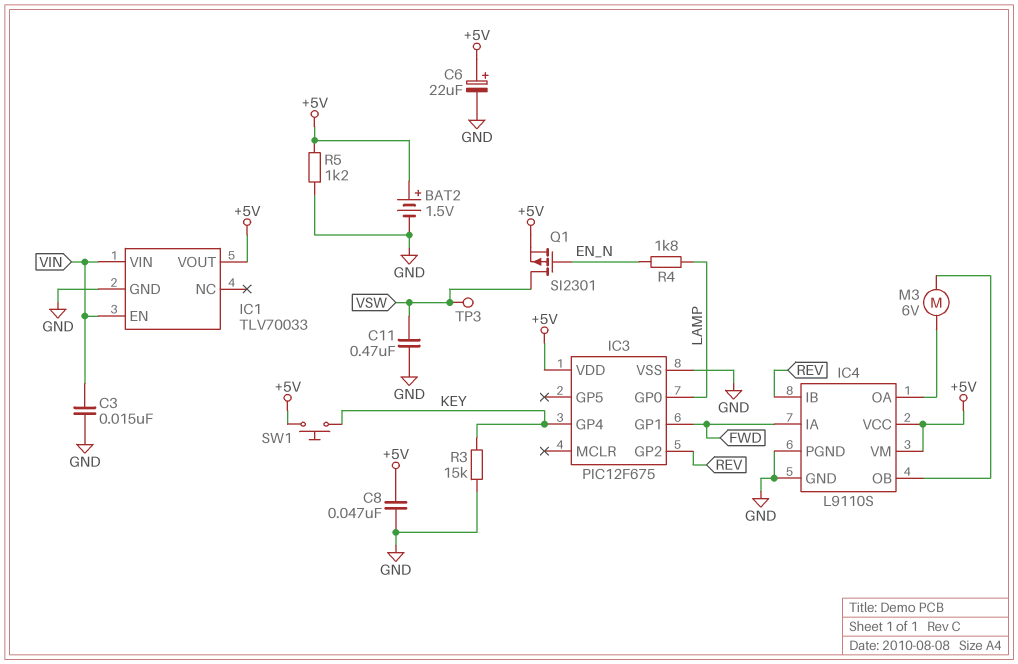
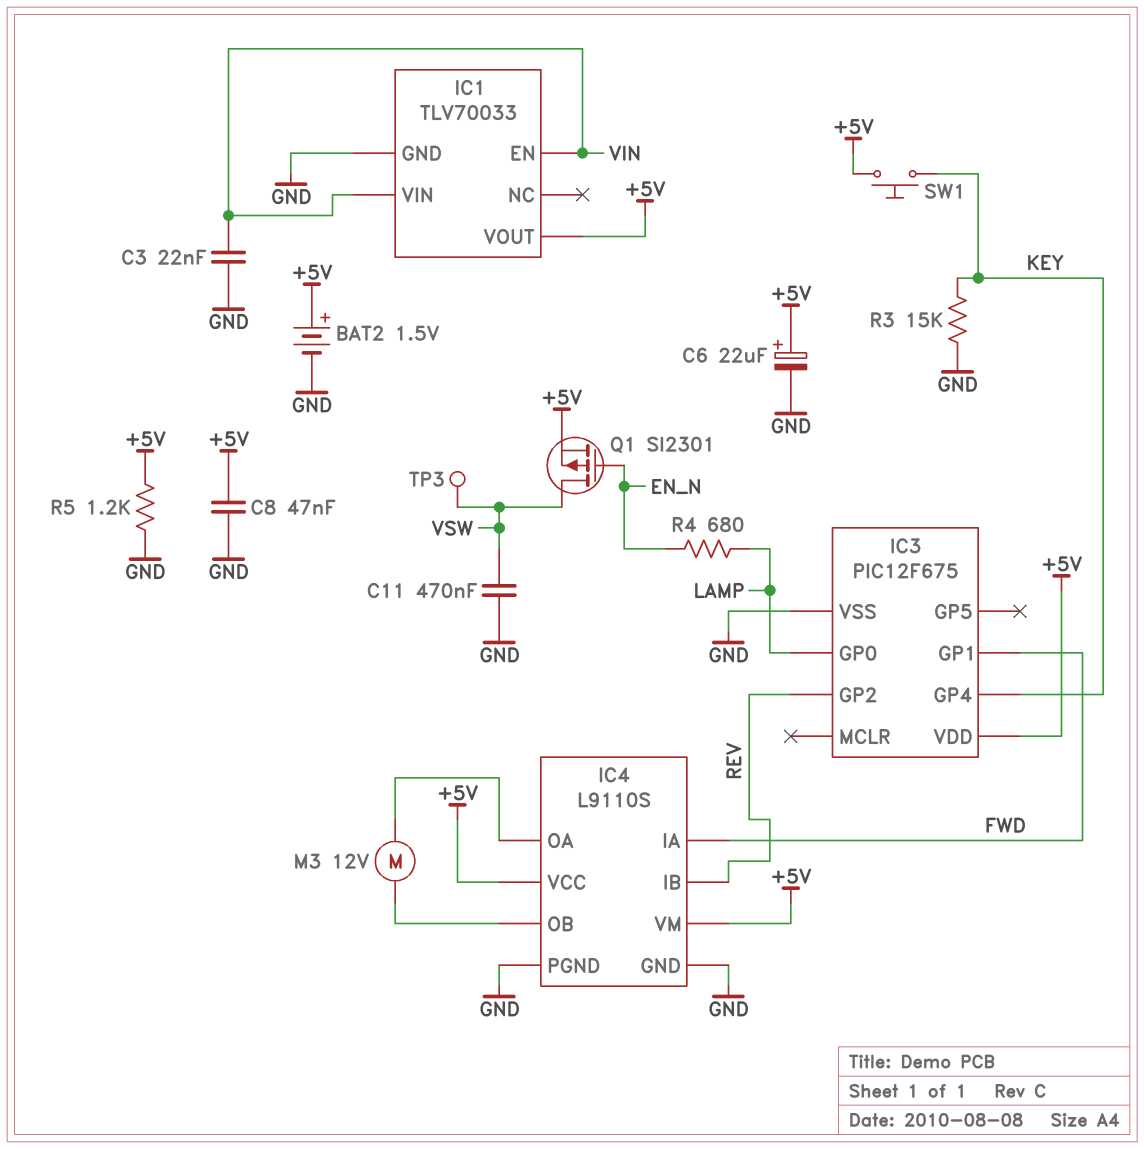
C3: 15nF (GND, VIN) -> 22nF (GND, VIN)
M3: motor 6V (IC4/OA, IC4/OB) -> motor 12V (IC4/OA, IC4/OB)
R4: 1.8k (EN_N, LAMP) -> 680 (EN_N, LAMP)

